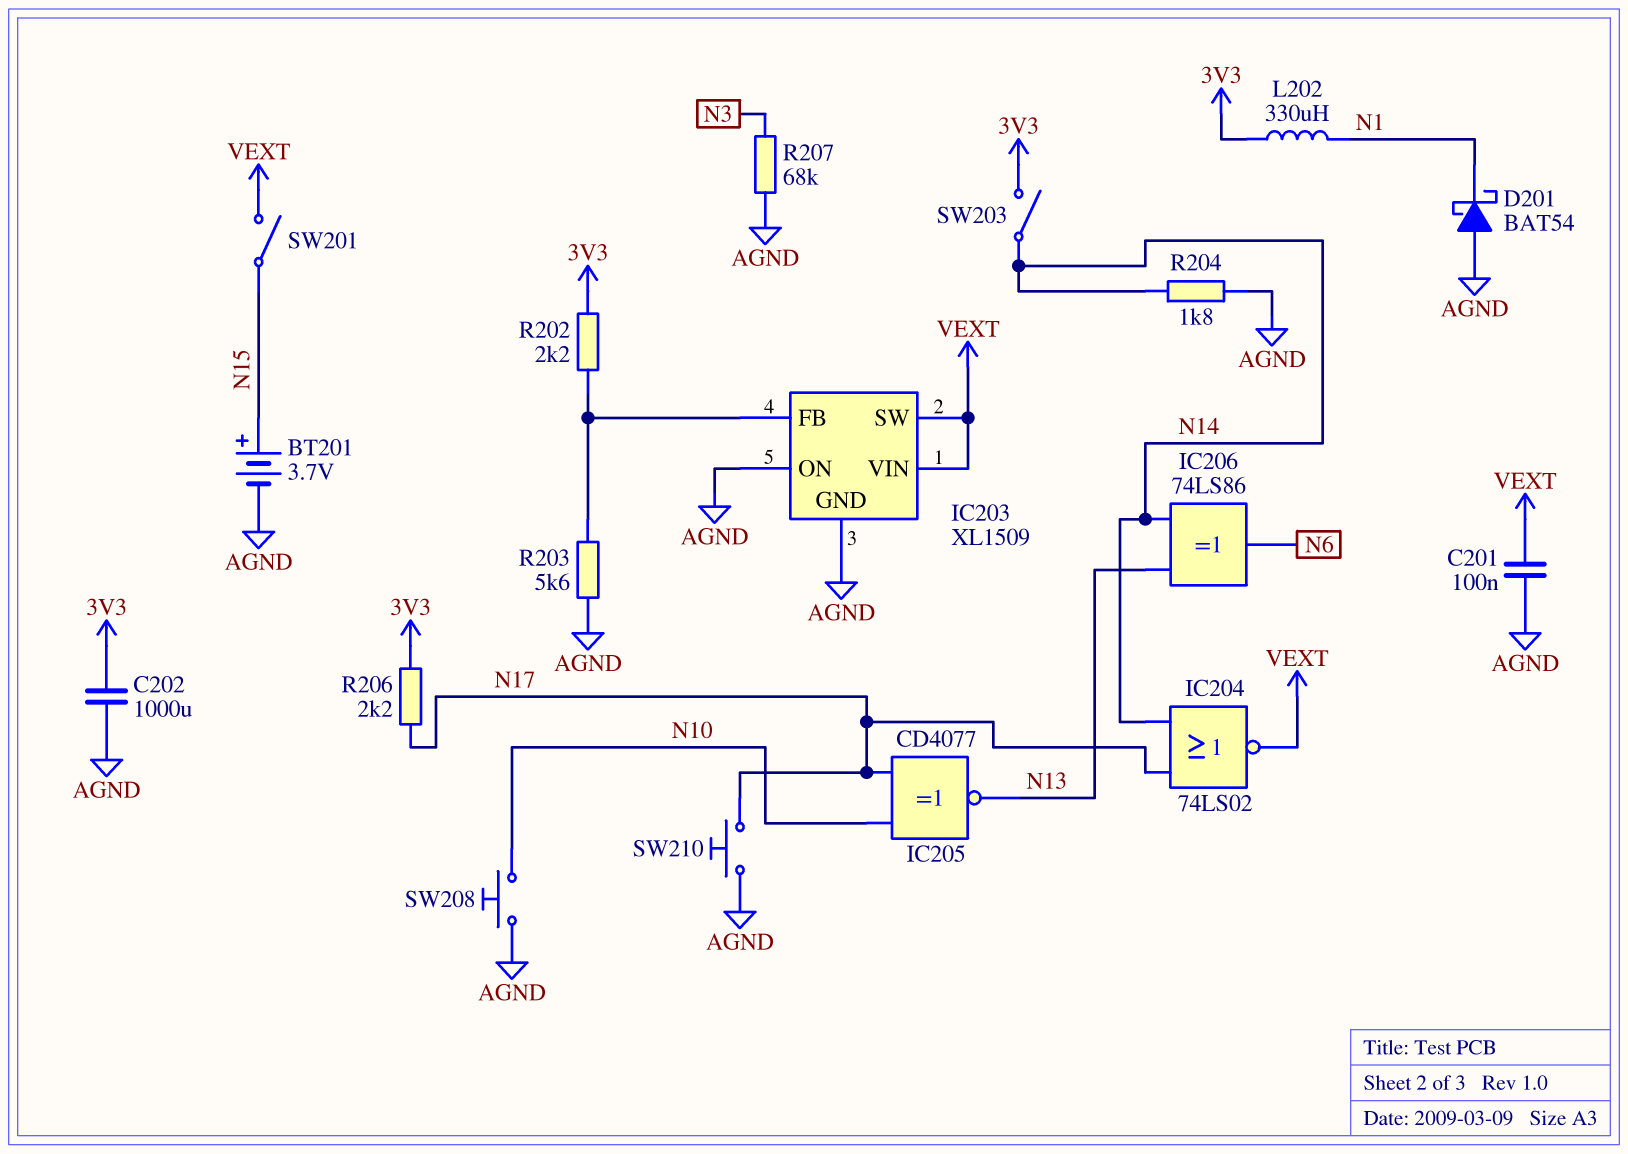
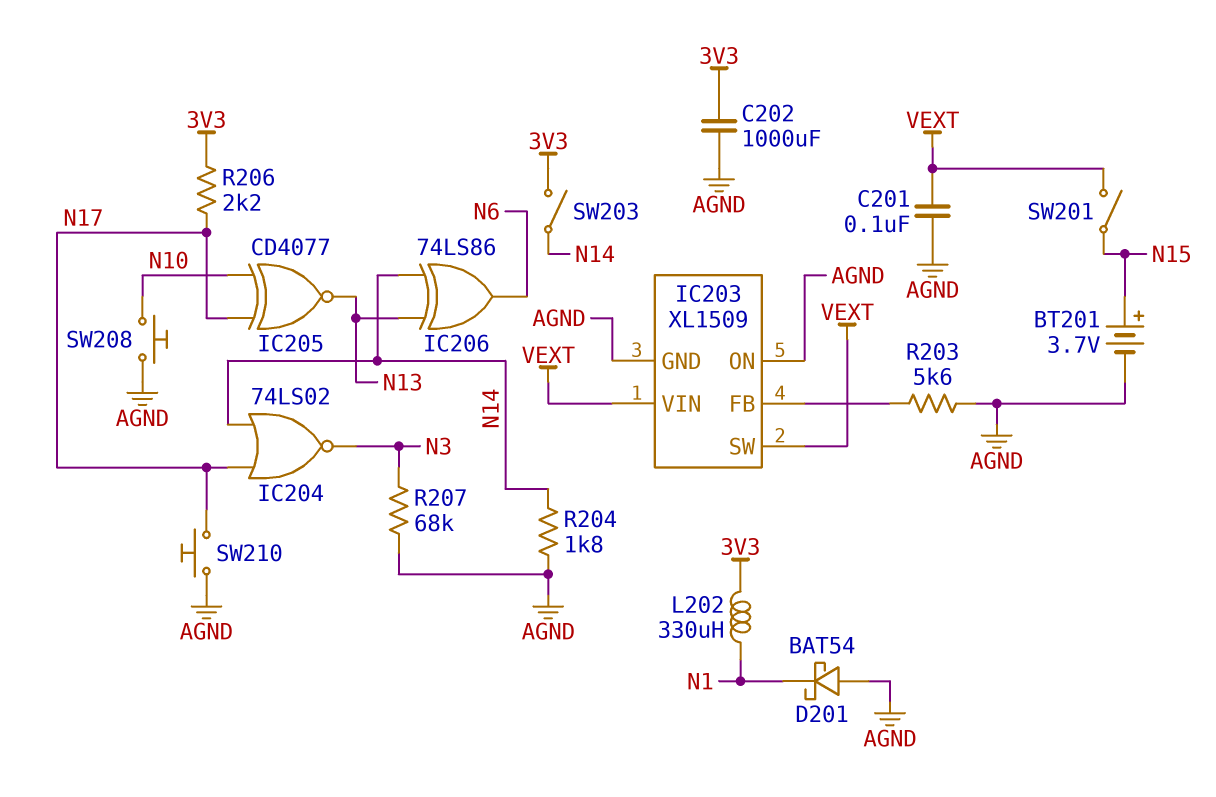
IC204: NOR 74LS02 (in N14, in N17, out VEXT) -> NOR 74LS02 (in N14, in N17, out N3)
R202: 2.2k (3V3, IC203/FB) -> none

